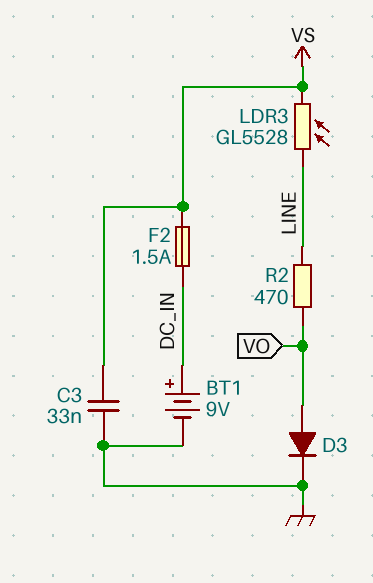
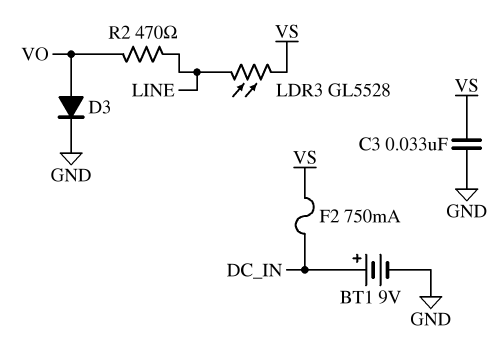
F2: 1.5A (DC_IN, VS) -> 750mA (DC_IN, VS)

